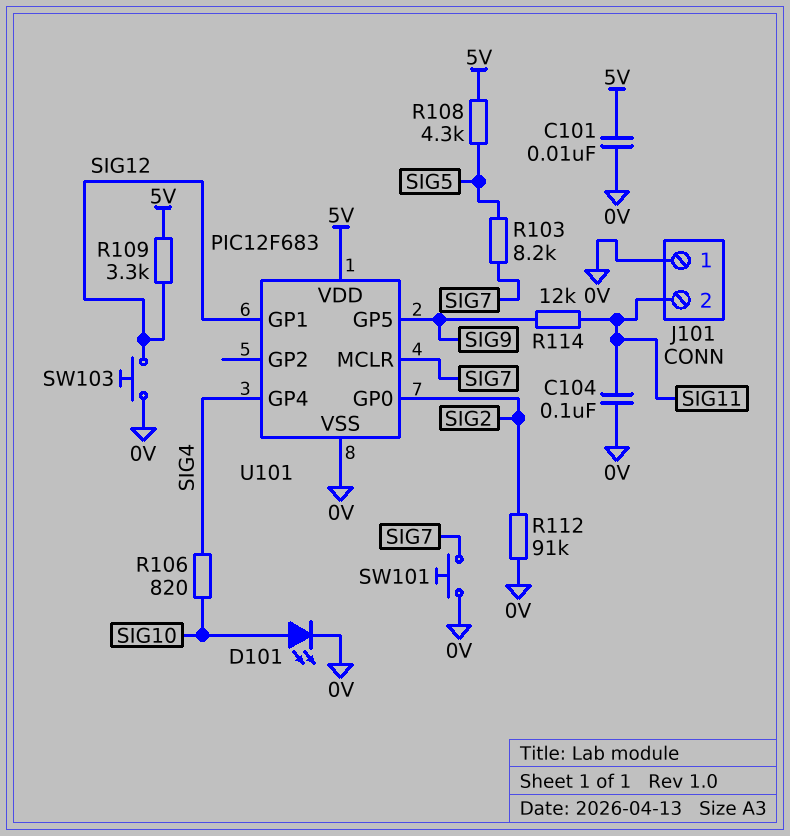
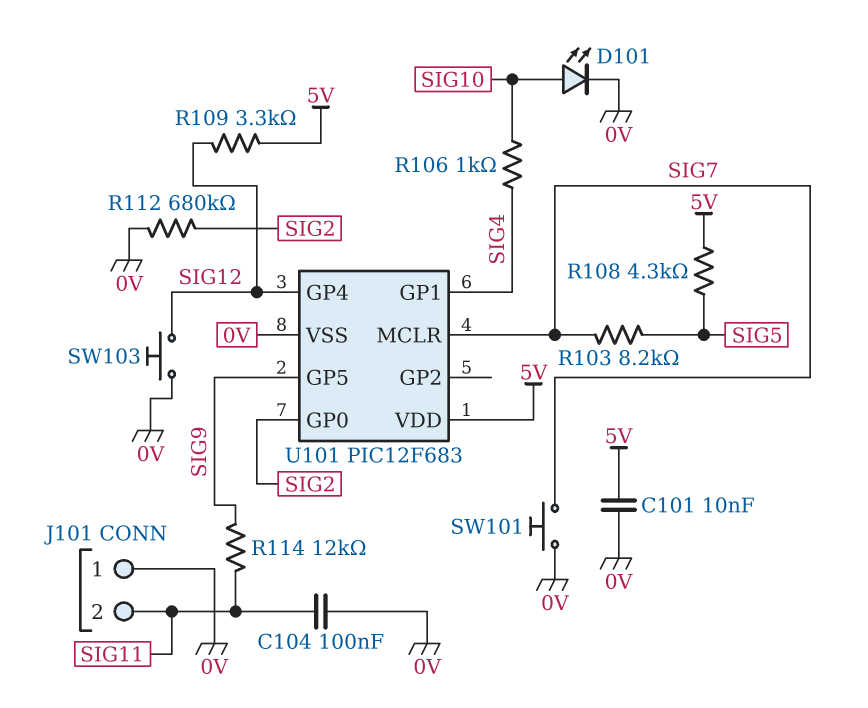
R106: 820 (SIG4, SIG10) -> 1k (SIG4, SIG10)
R112: 91k (0V, SIG2) -> 680k (0V, SIG2)
U101 pin GP1: SIG12 -> SIG4
U101 pin GP4: SIG4 -> SIG12

